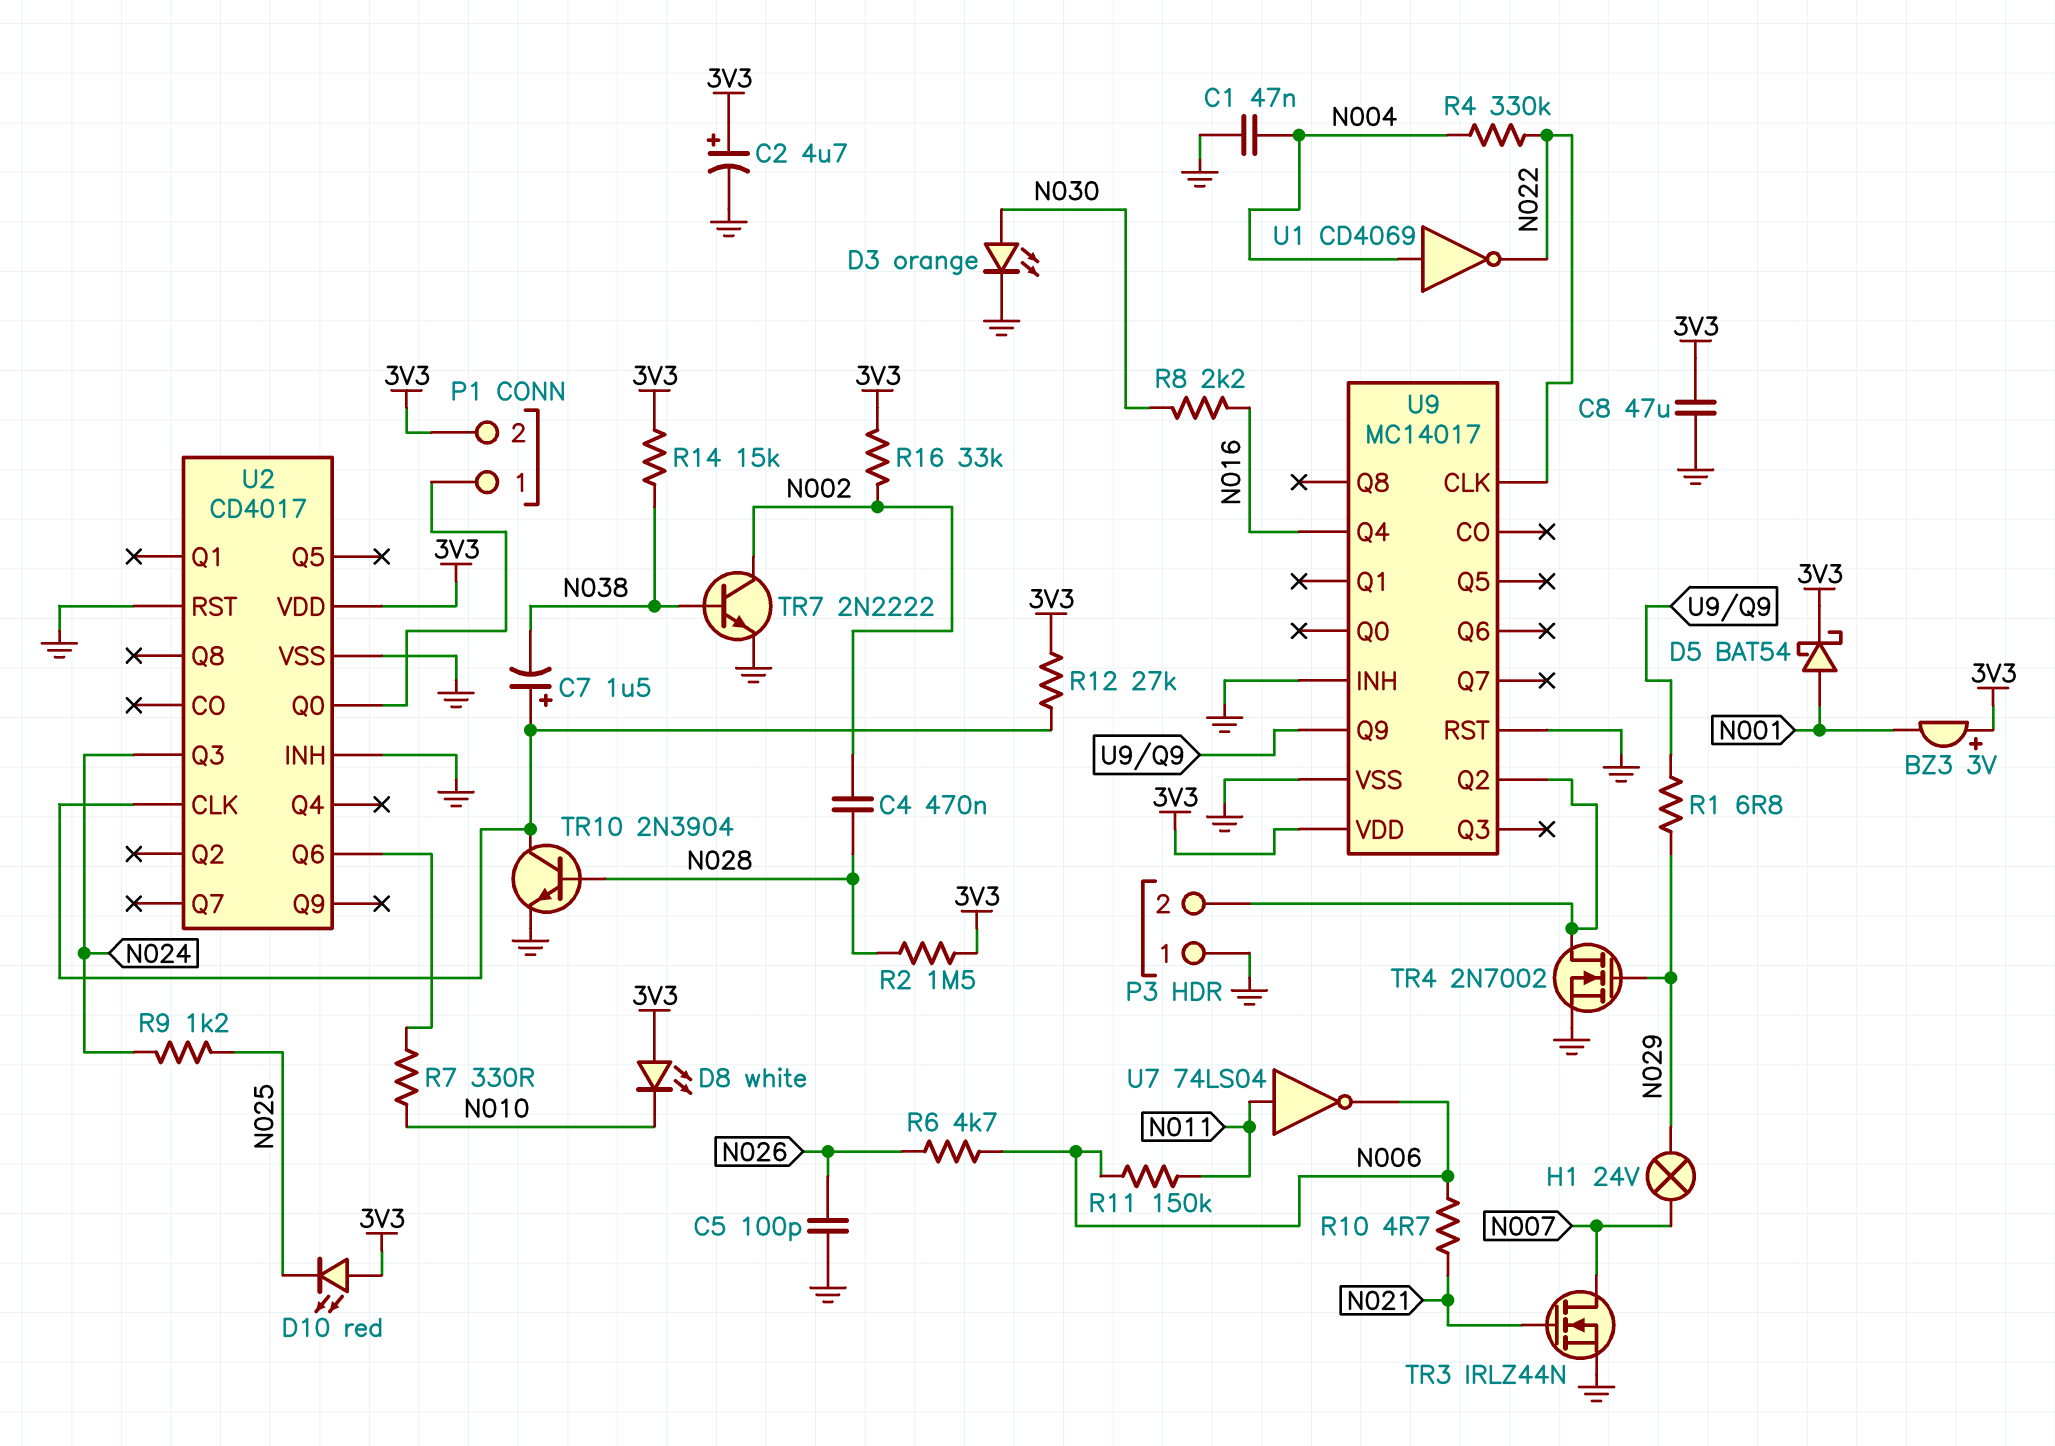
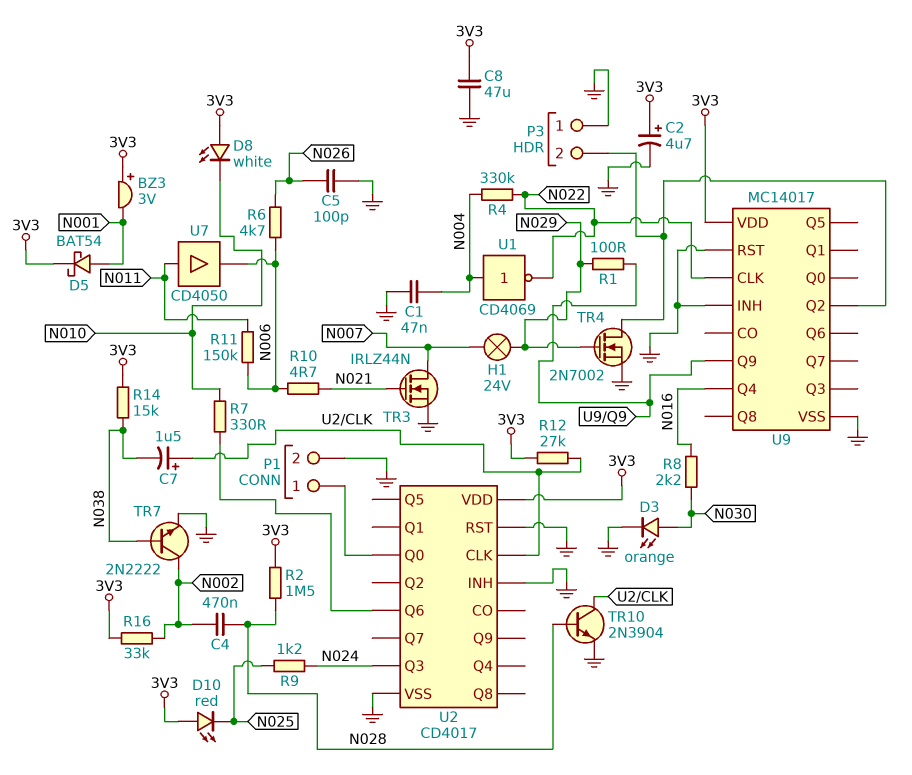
P1 pin 2: 3V3 -> GND
R1: 6.8 (N029, U9/Q9) -> 100 (N029, U9/Q9)
U7: NOT 74LS04 (in N011, out N006) -> buffer CD4050 (in N011, out N006)

